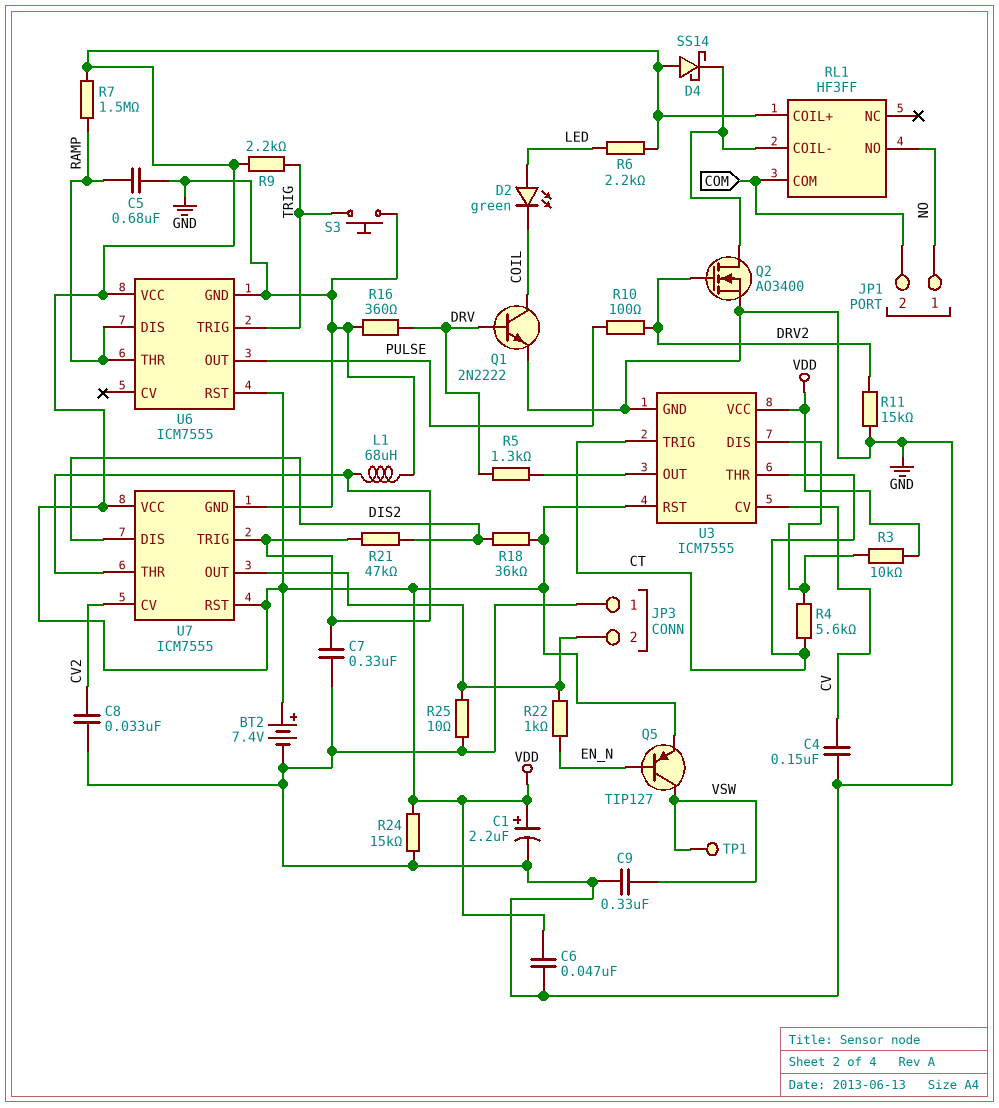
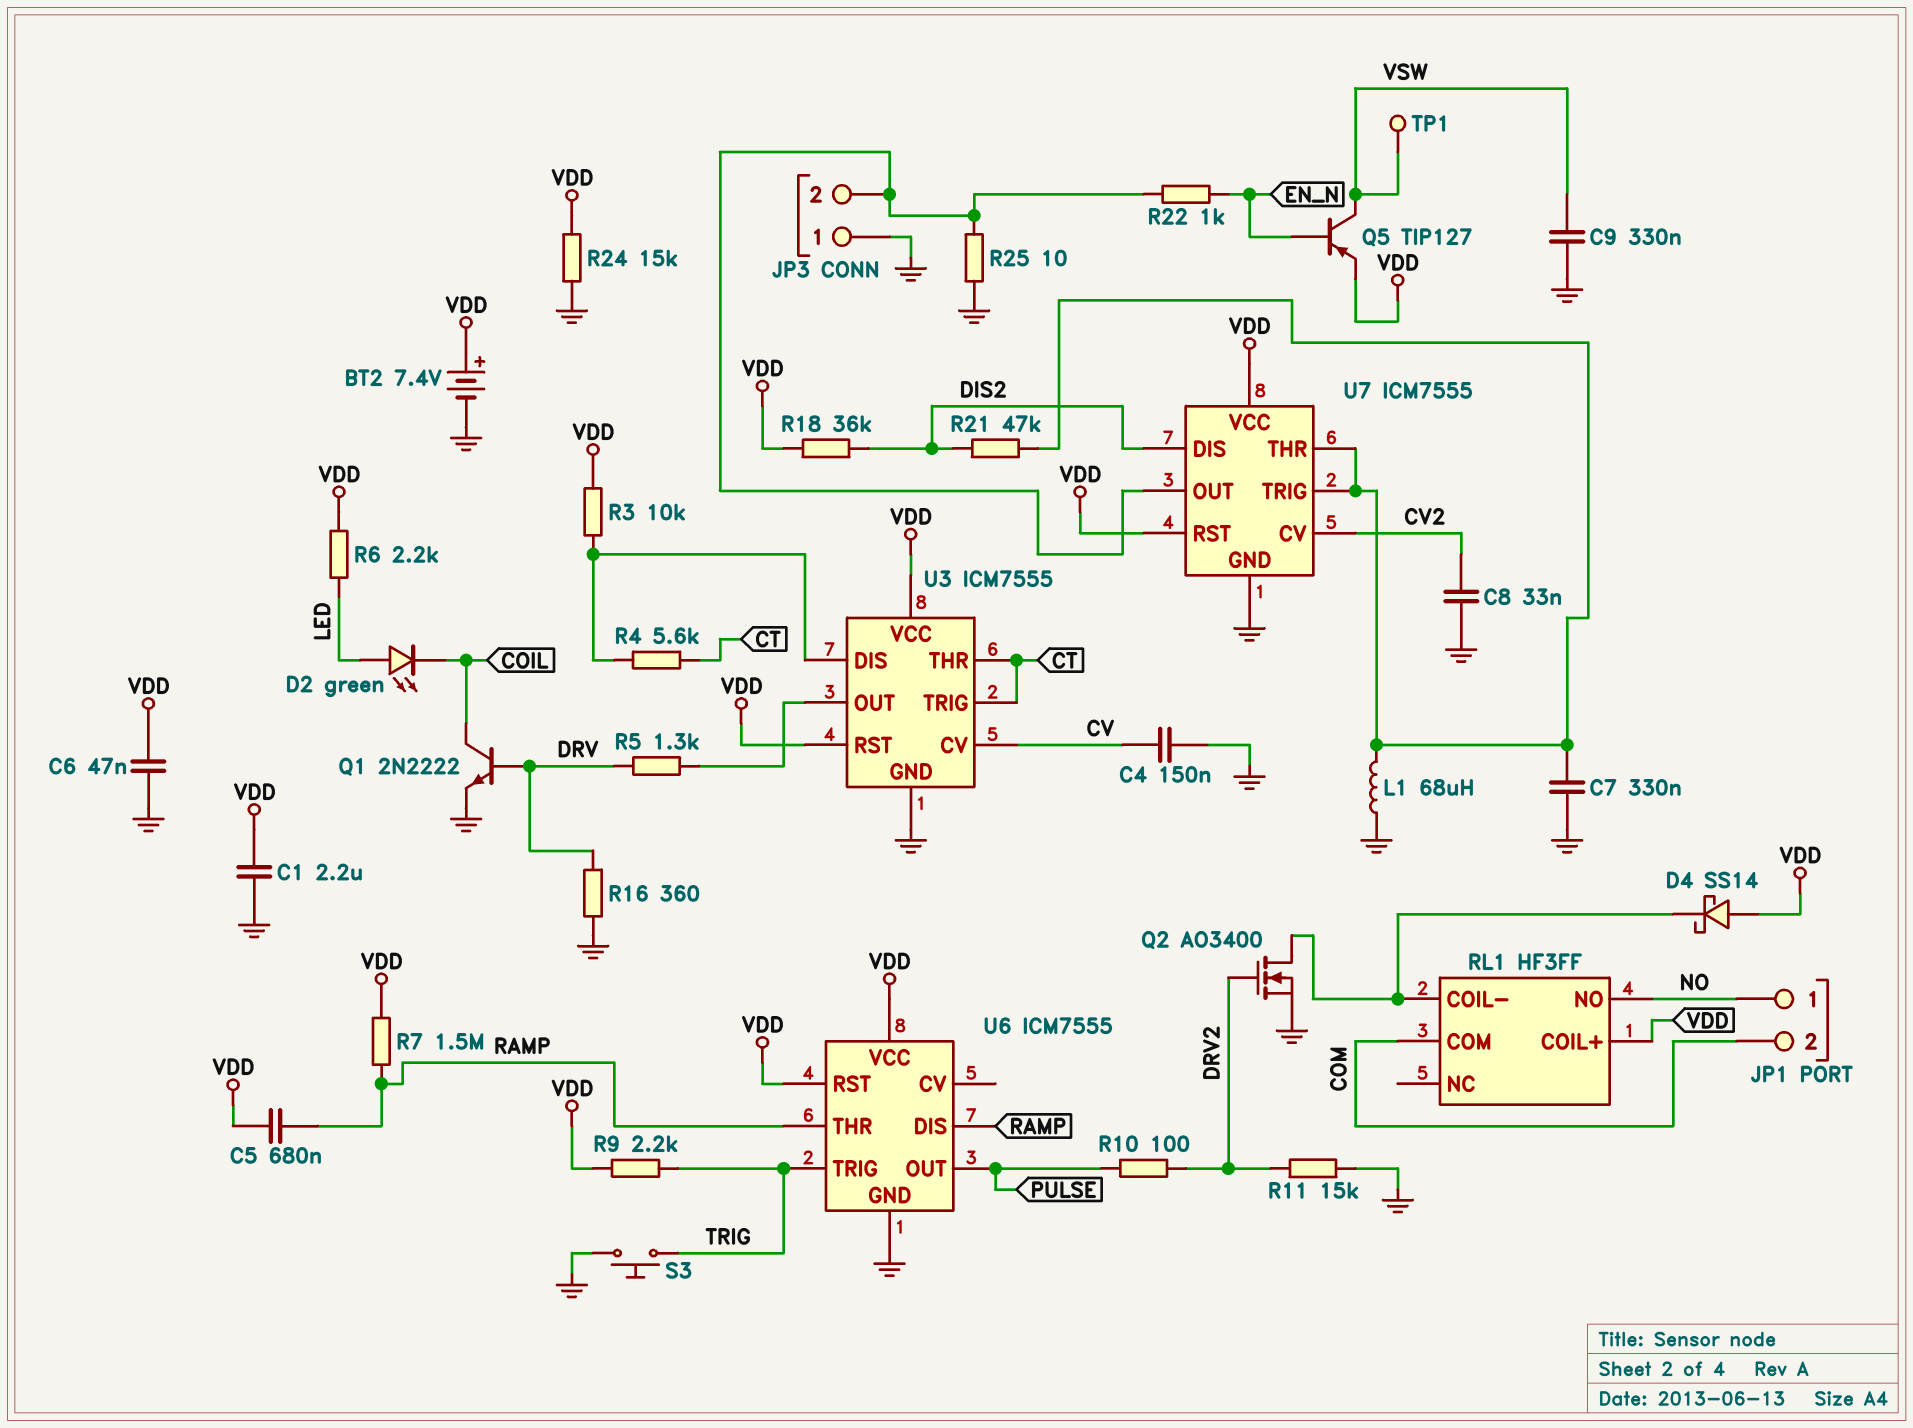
C1: 2.2uF (plus VDD, minus GND) -> 2.2uF (GND, VDD)
C5: 680nF (GND, RAMP) -> 680nF (RAMP, VDD)

